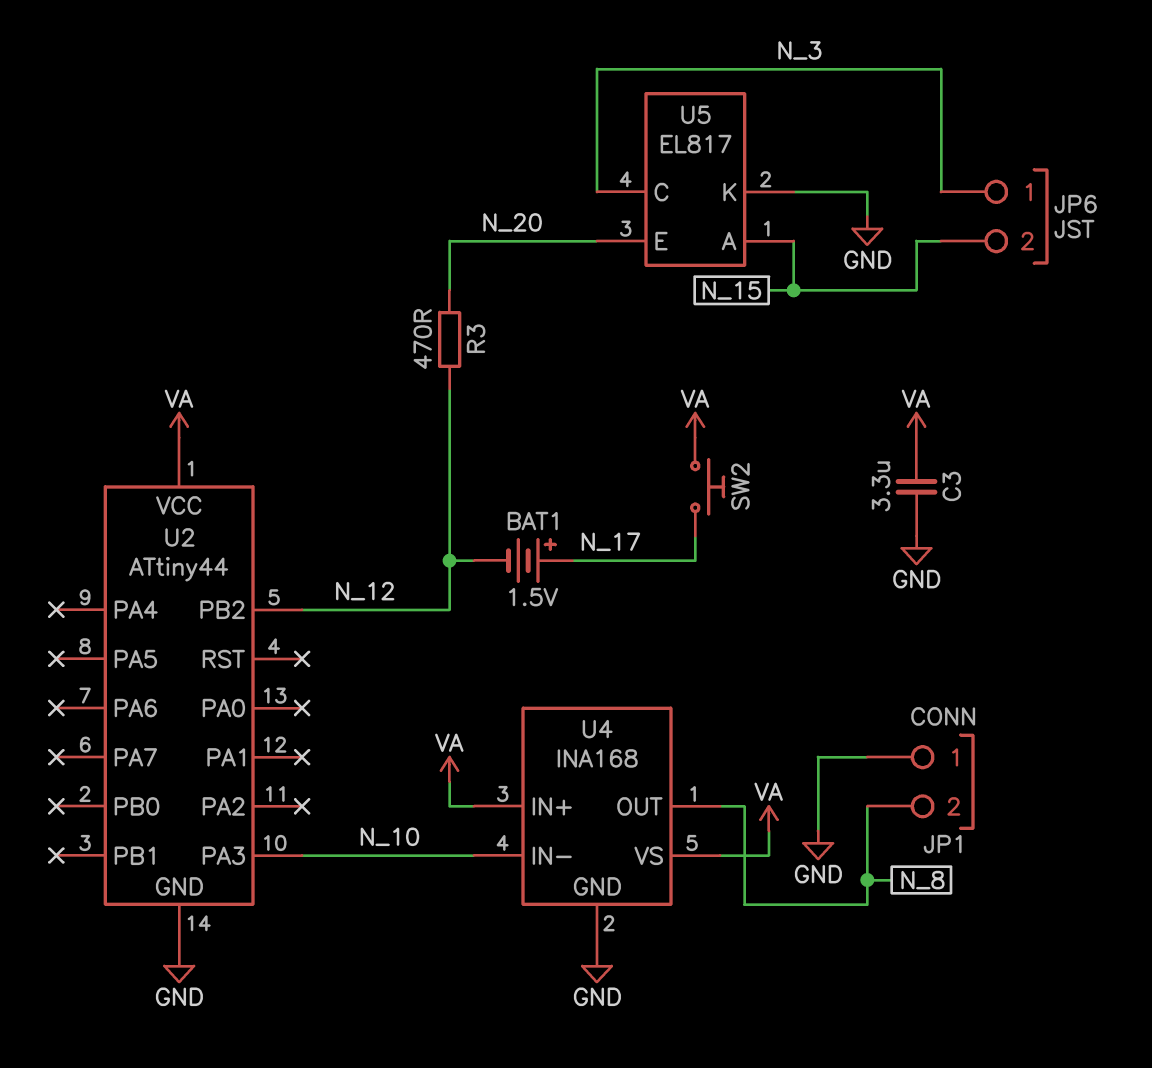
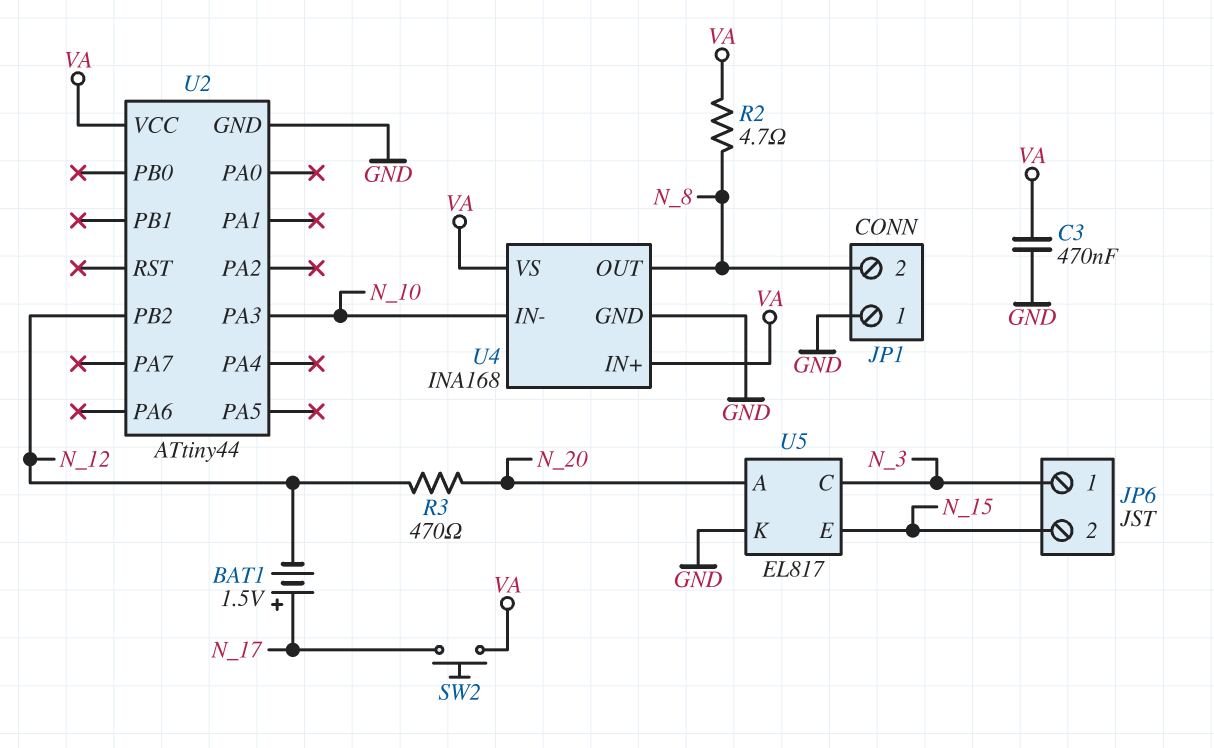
C3: 3.3uF (GND, VA) -> 470nF (GND, VA)
R2: none -> 4.7 (N_8, VA)
U5 pin A: N_15 -> N_20
U5 pin E: N_20 -> N_15

